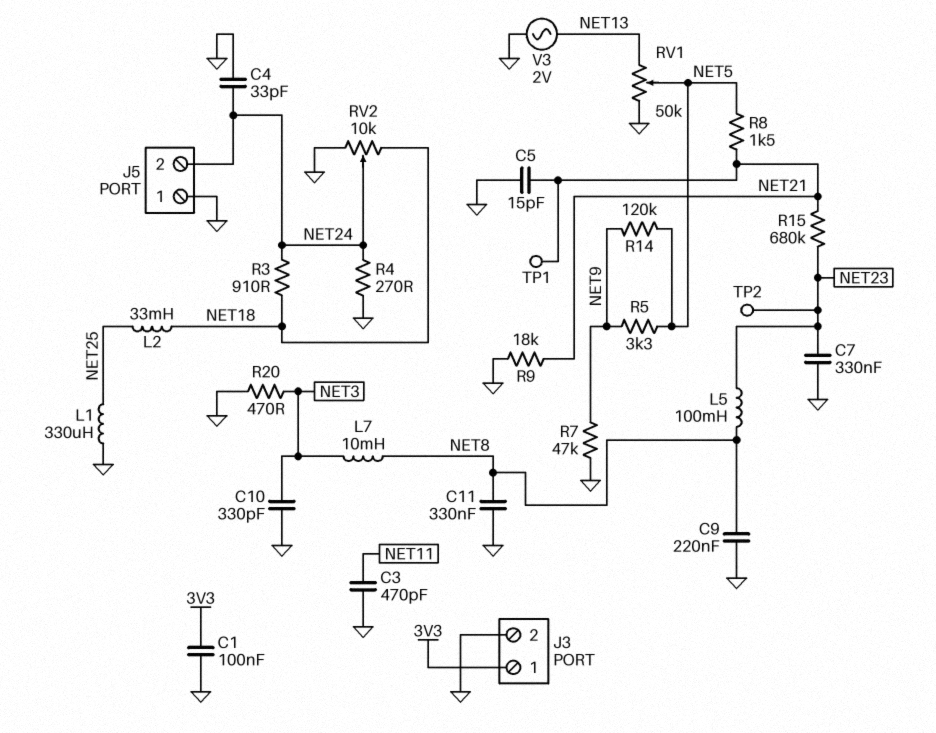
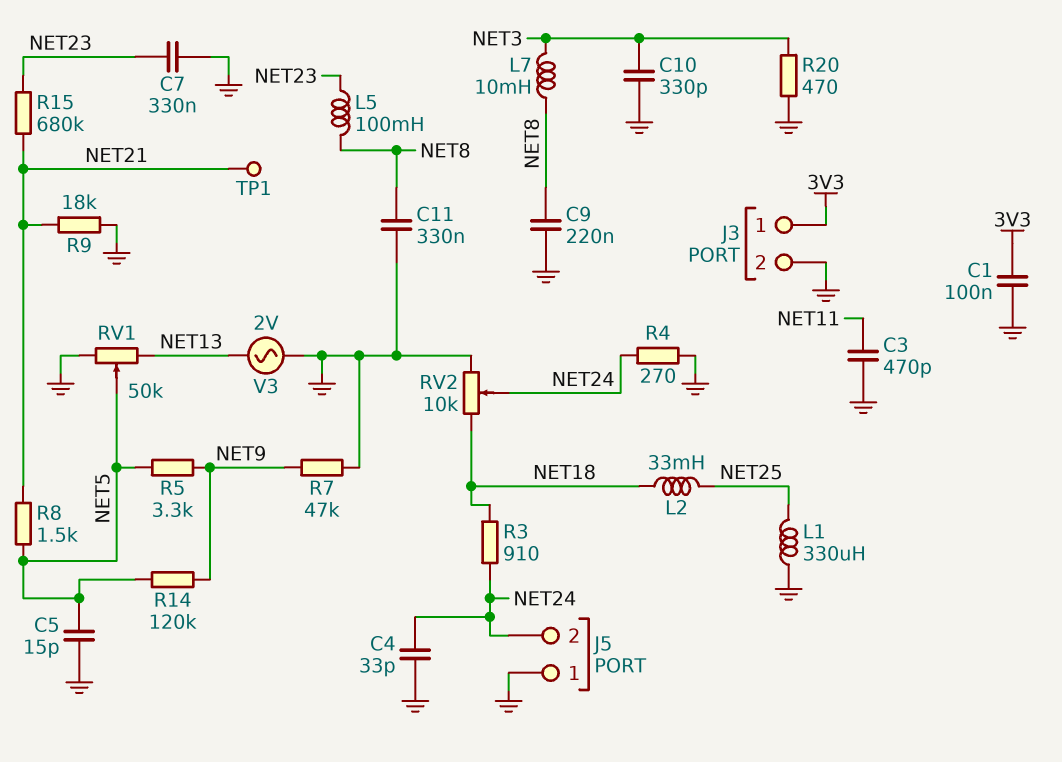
C5: 15pF (GND, NET21) -> 15pF (GND, NET5)
TP2: test point (NET23) -> none

